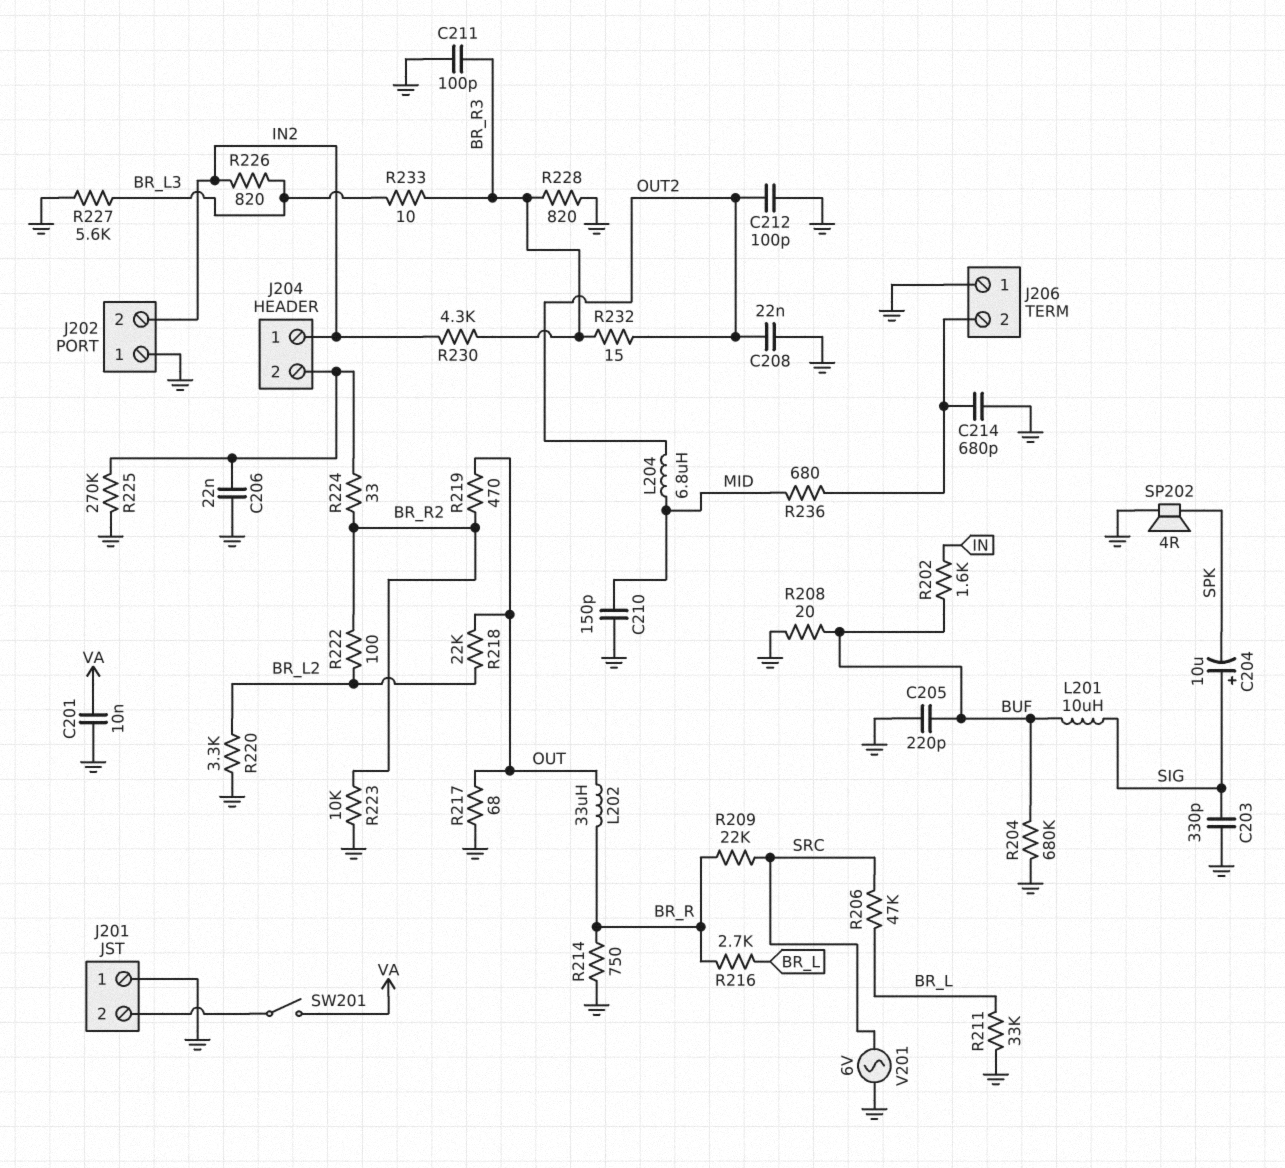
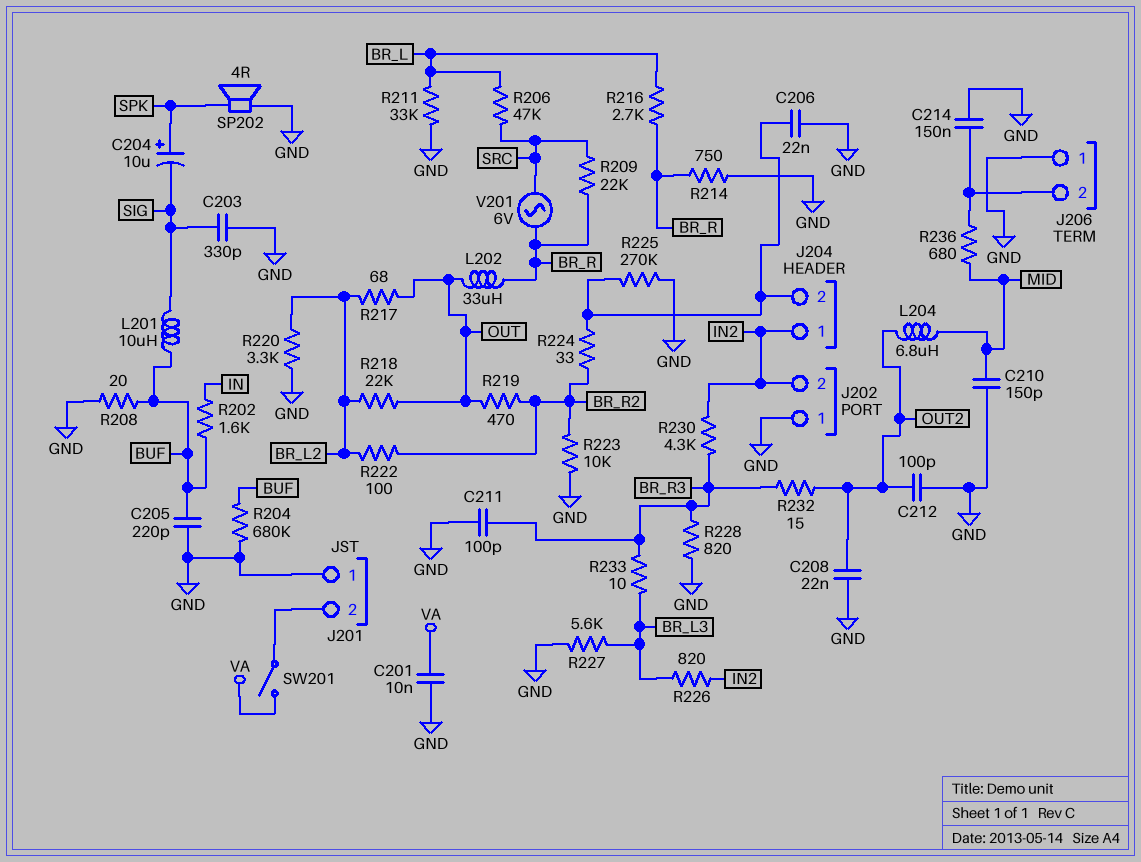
C204: 10uF (plus SIG, minus SPK) -> 10uF (plus SPK, minus SIG)
C214: 680pF (GND, J206/2) -> 150nF (GND, J206/2)
R217: 68 (GND, OUT) -> 68 (BR_L2, OUT)
V201: AC 6V (GND, SRC) -> AC 6V (BR_R, SRC)

